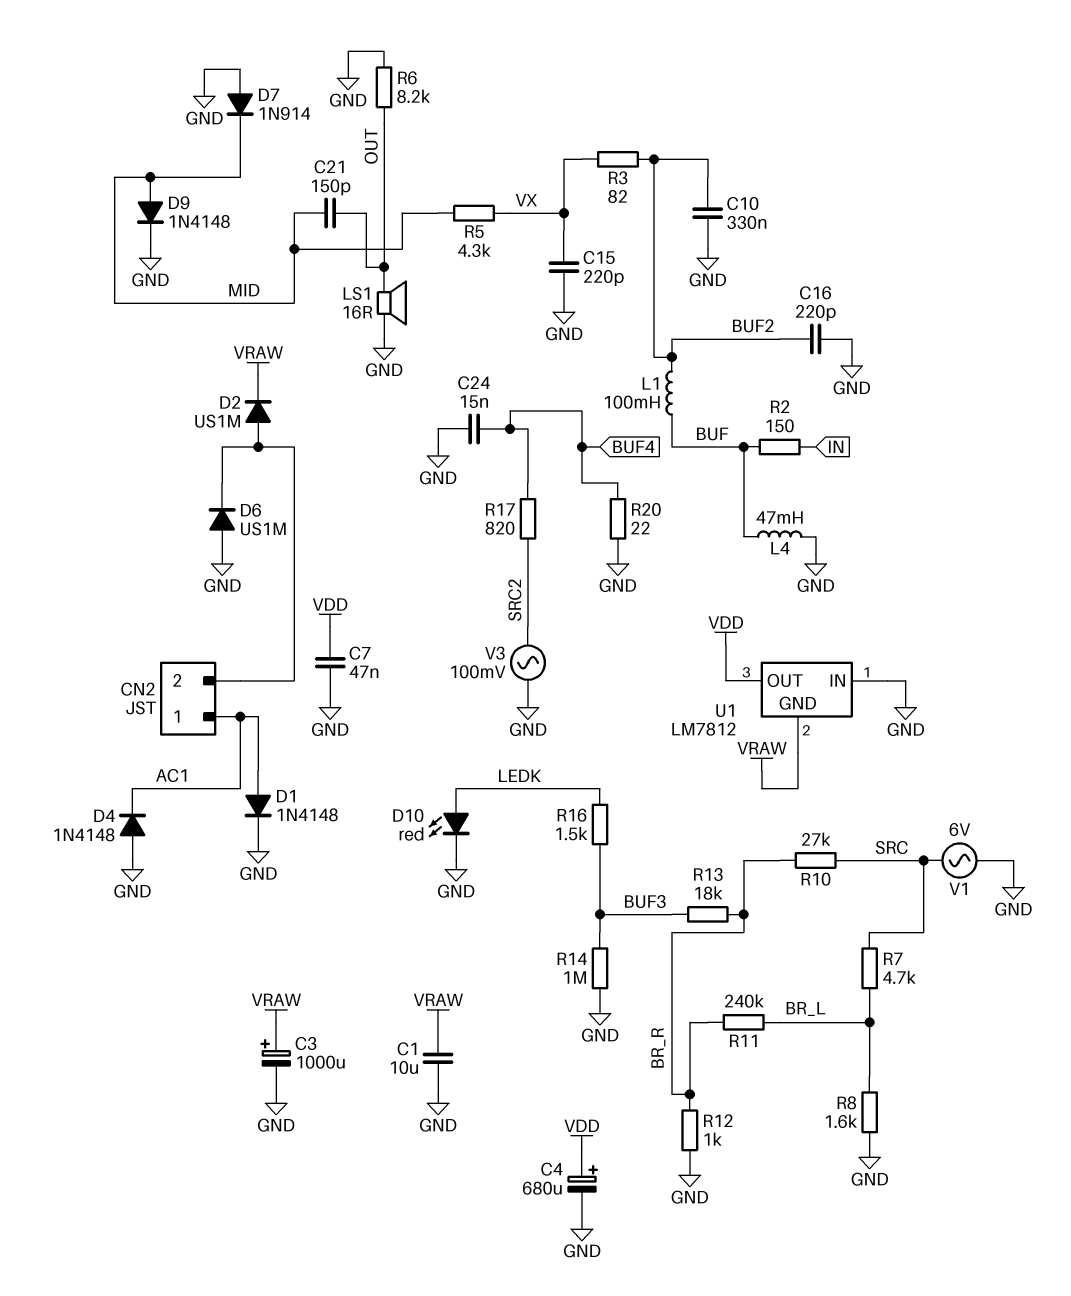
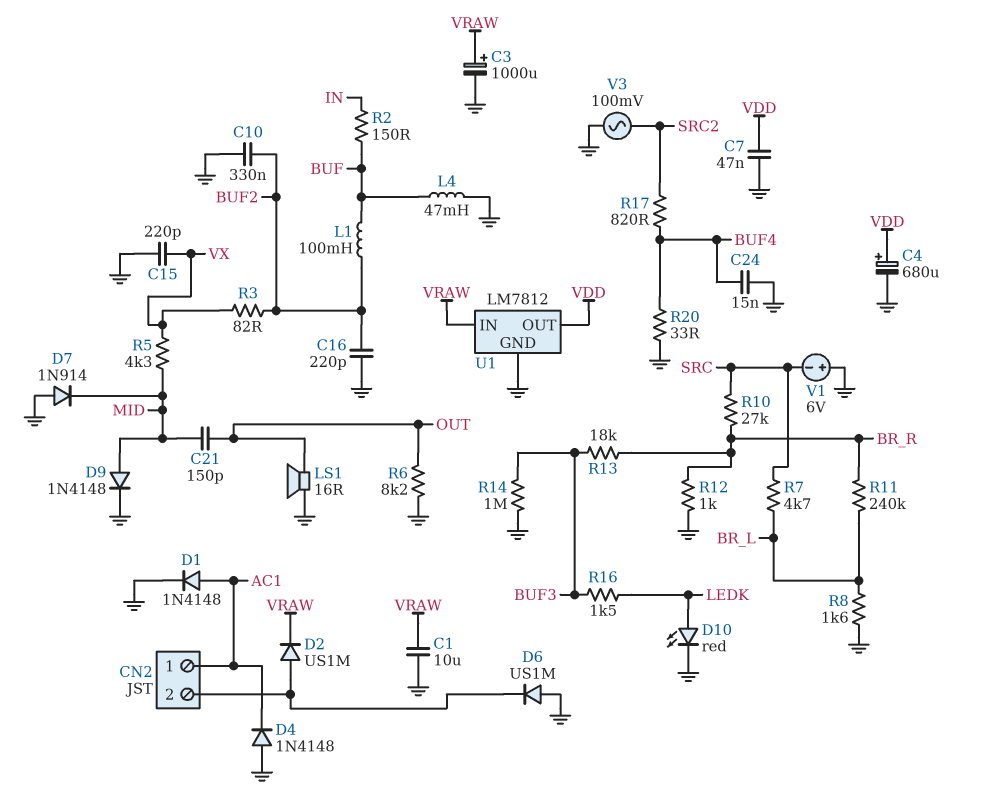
R20: 22 (BUF4, GND) -> 33 (BUF4, GND)
U1 pin GND: VRAW -> GND
U1 pin IN: GND -> VRAW
V1: AC 6V (GND, SRC) -> 6V (plus GND, minus SRC)

